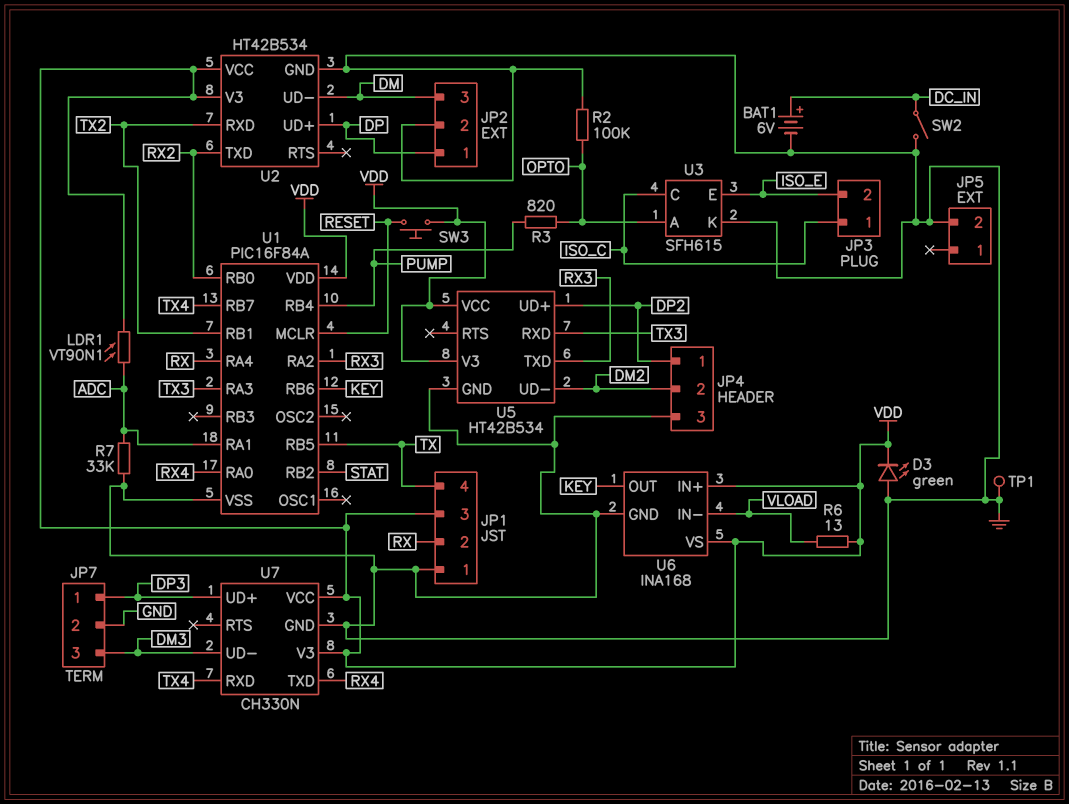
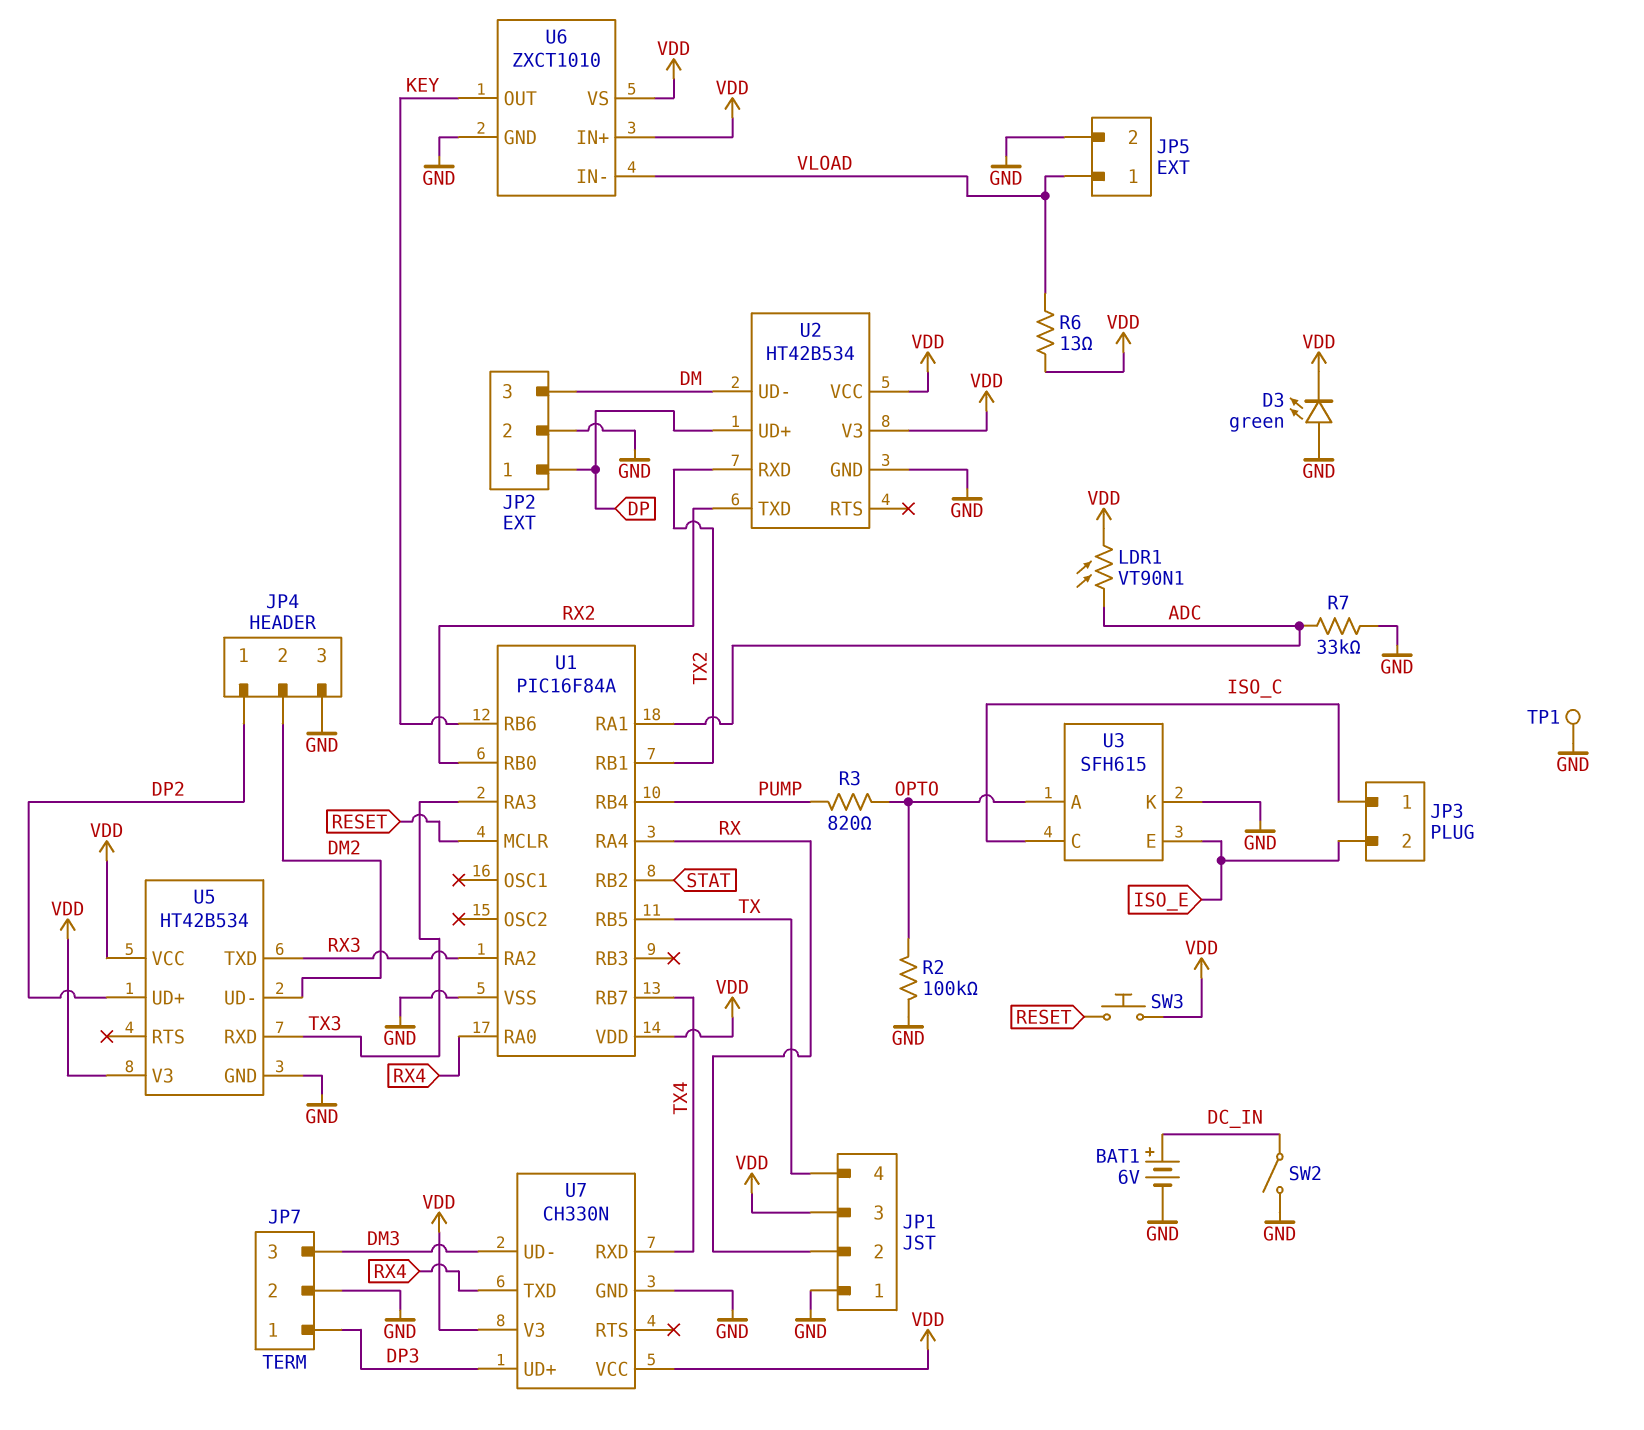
JP5 pin 1: none -> VLOAD
U6: INA168 -> ZXCT1010

